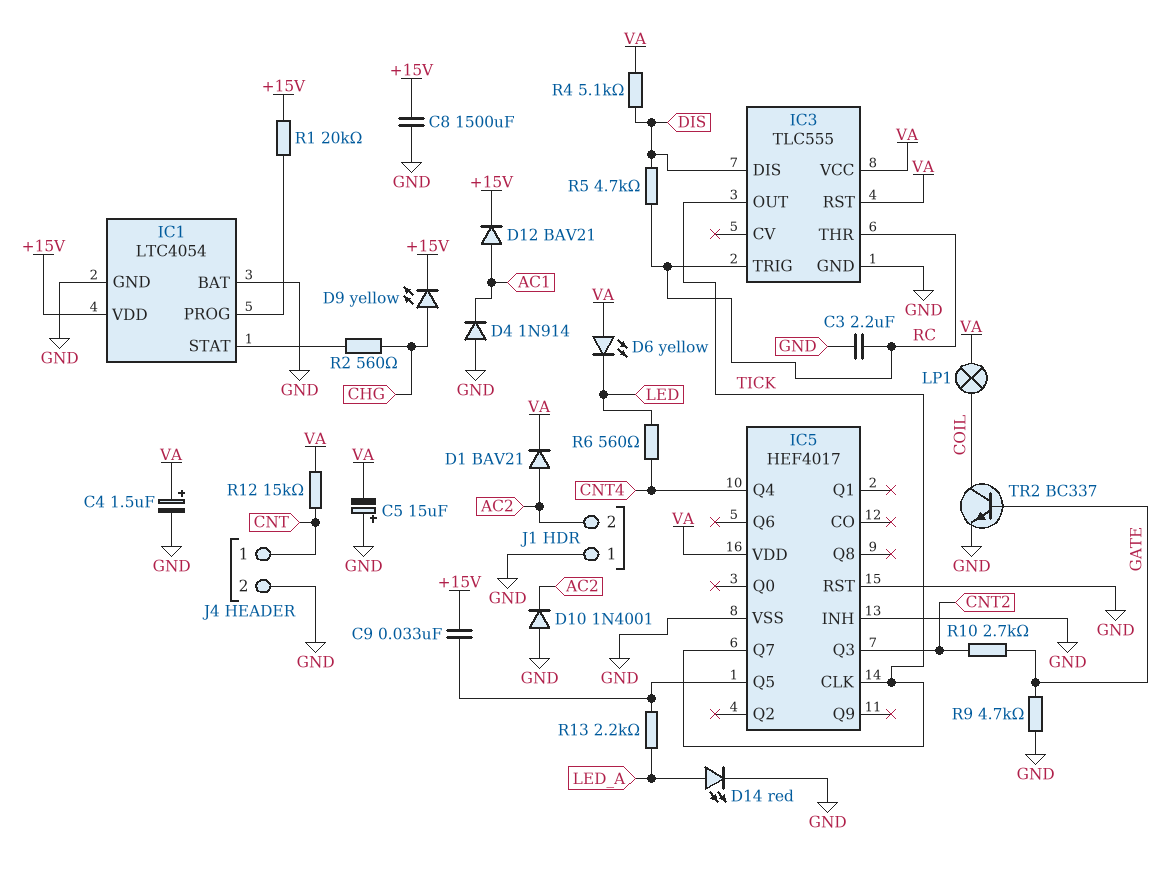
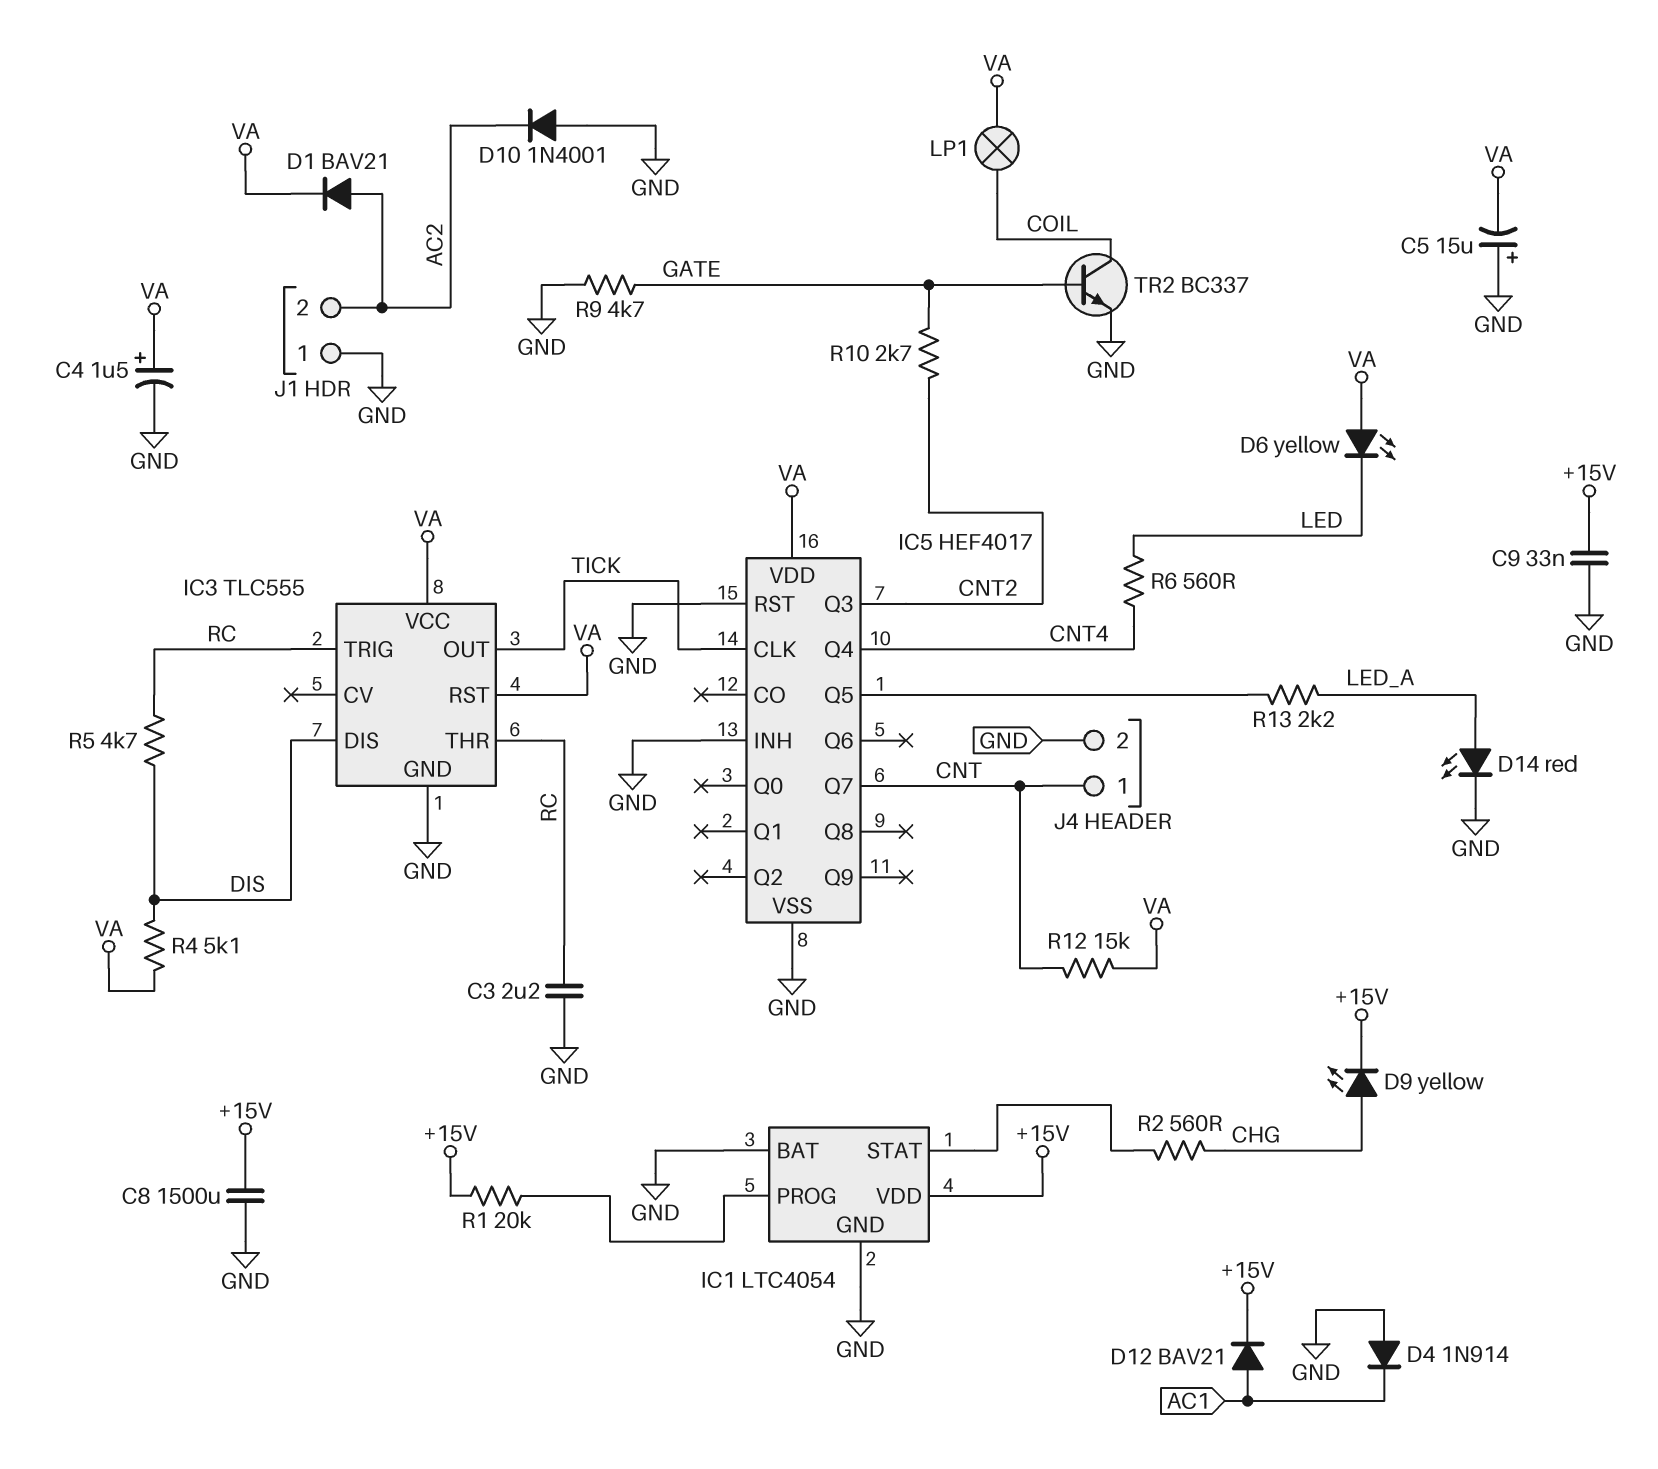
C9: 33nF (+15V, IC5/Q5) -> 33nF (+15V, GND)
IC5 pin Q7: TICK -> CNT

